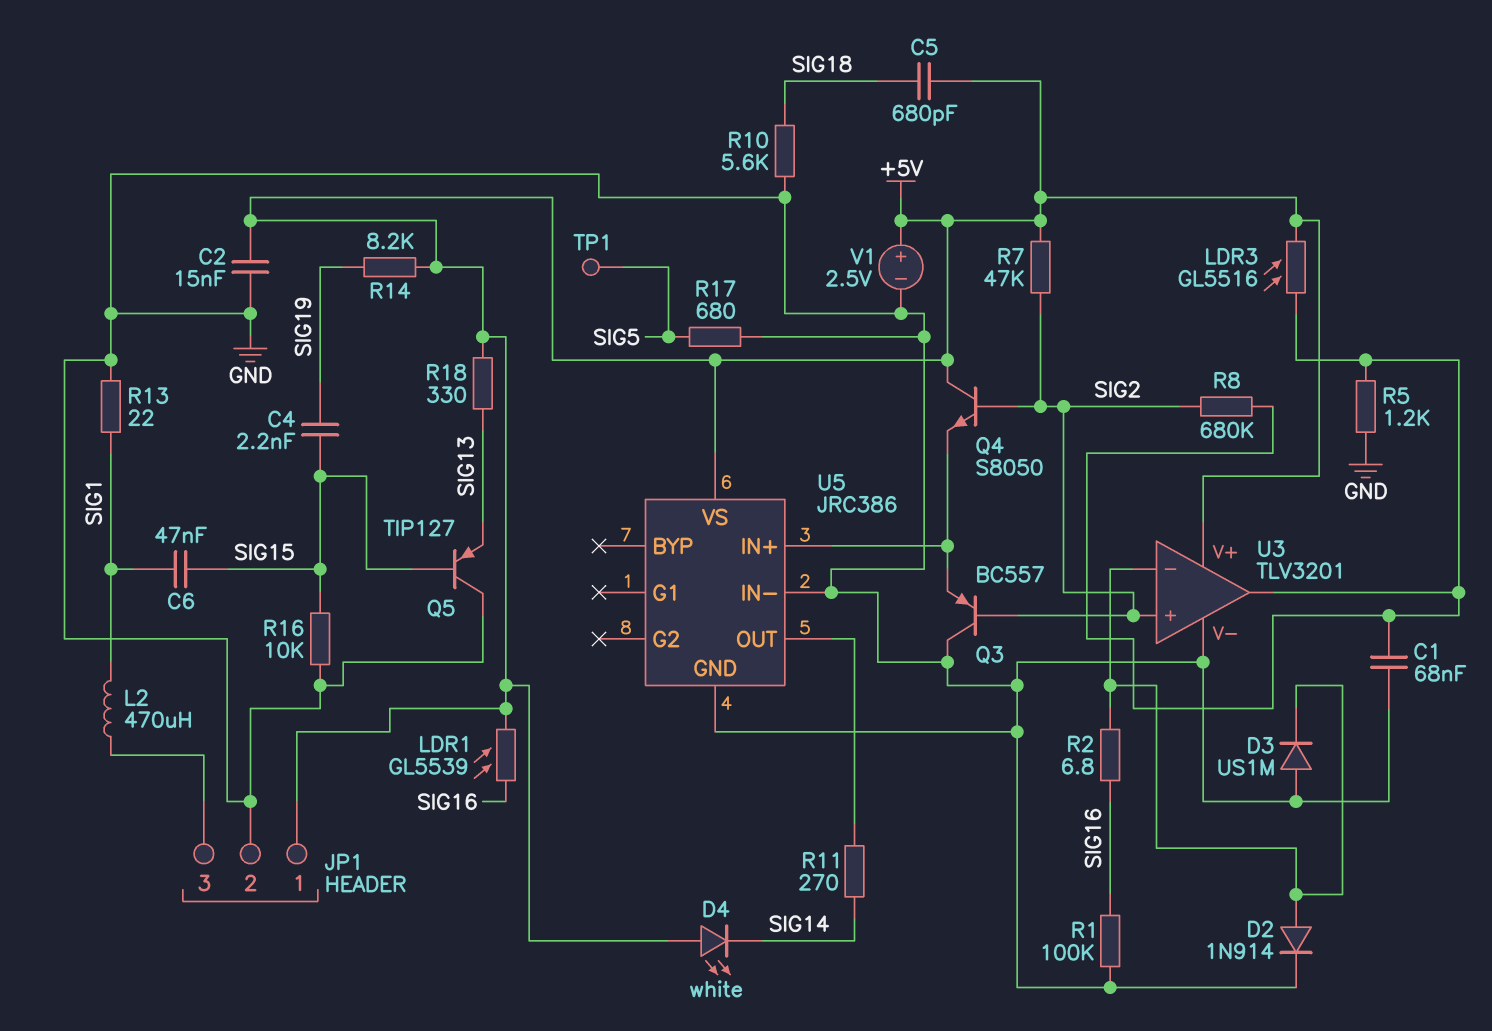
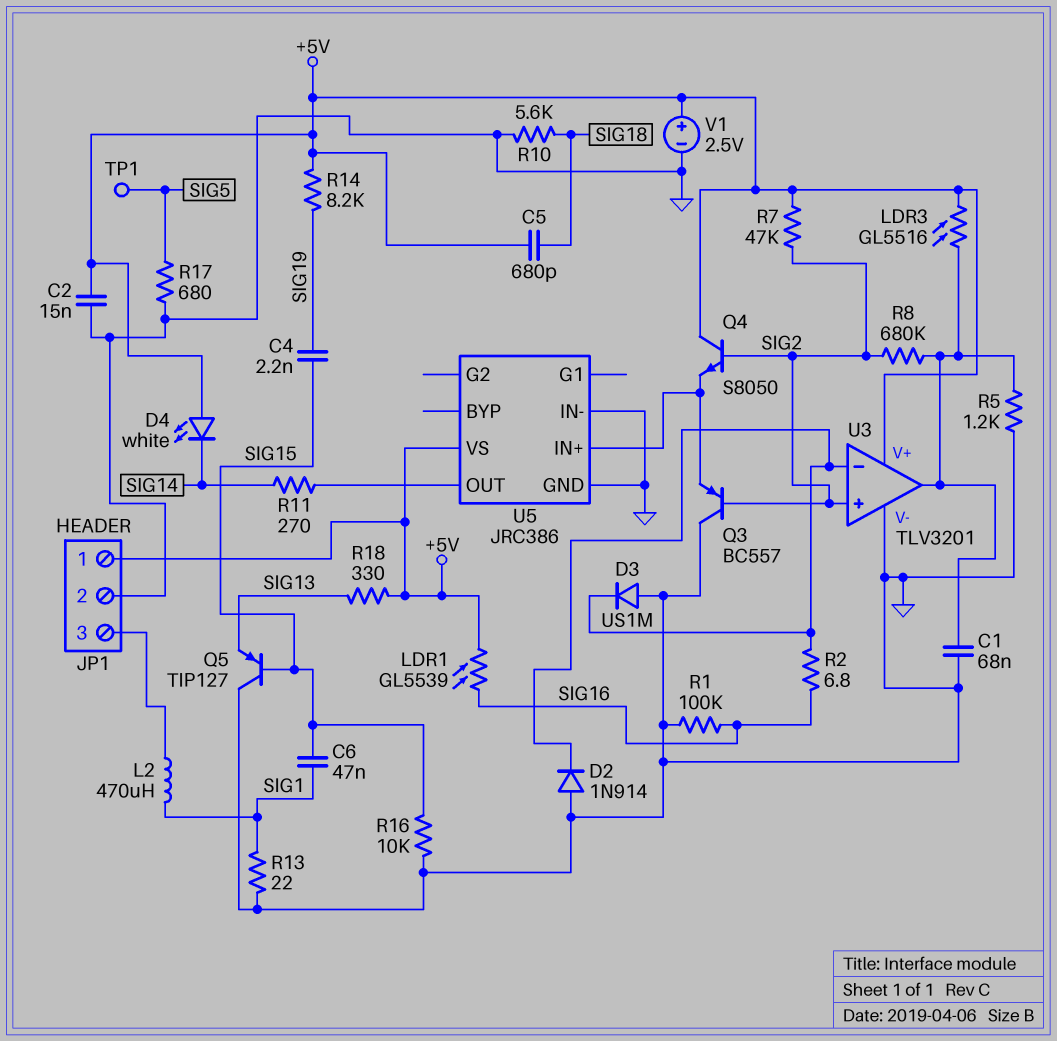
D2: diode 1N914 (A U3/in-, K GND) -> diode 1N914 (A GND, K U3/in-)

